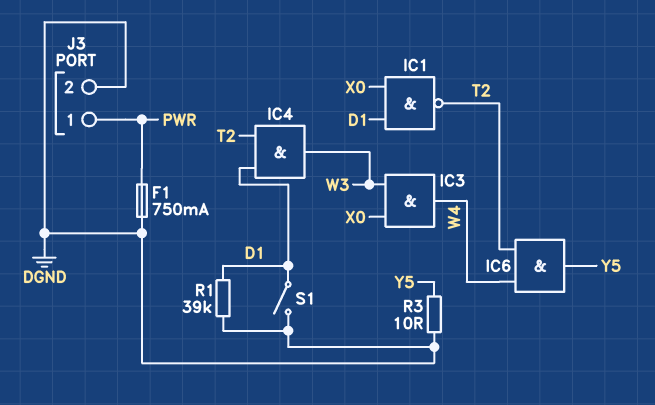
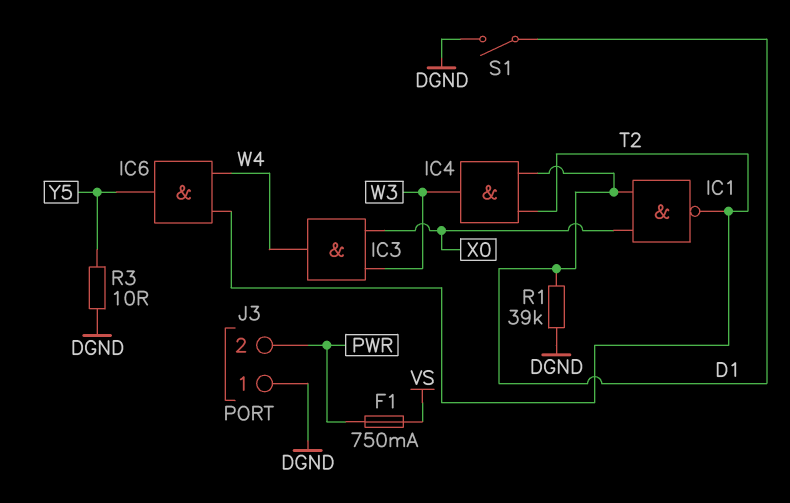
F1: 750mA (DGND, PWR) -> 750mA (PWR, VS)
J3 pin 1: PWR -> DGND
J3 pin 2: DGND -> PWR

